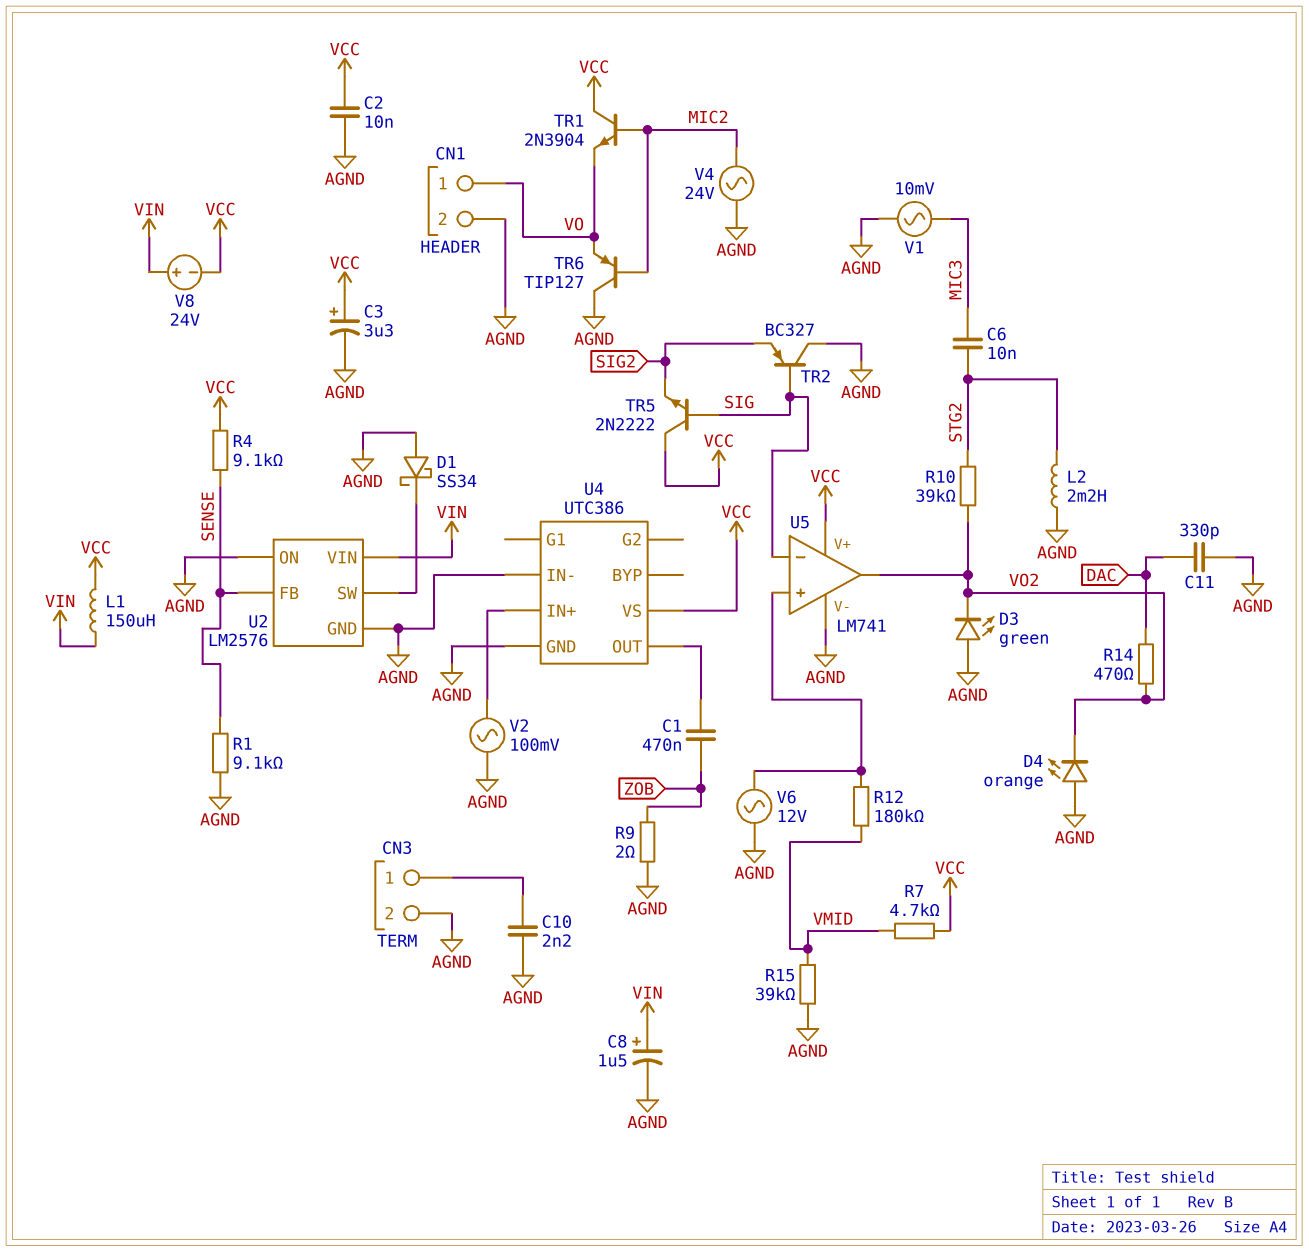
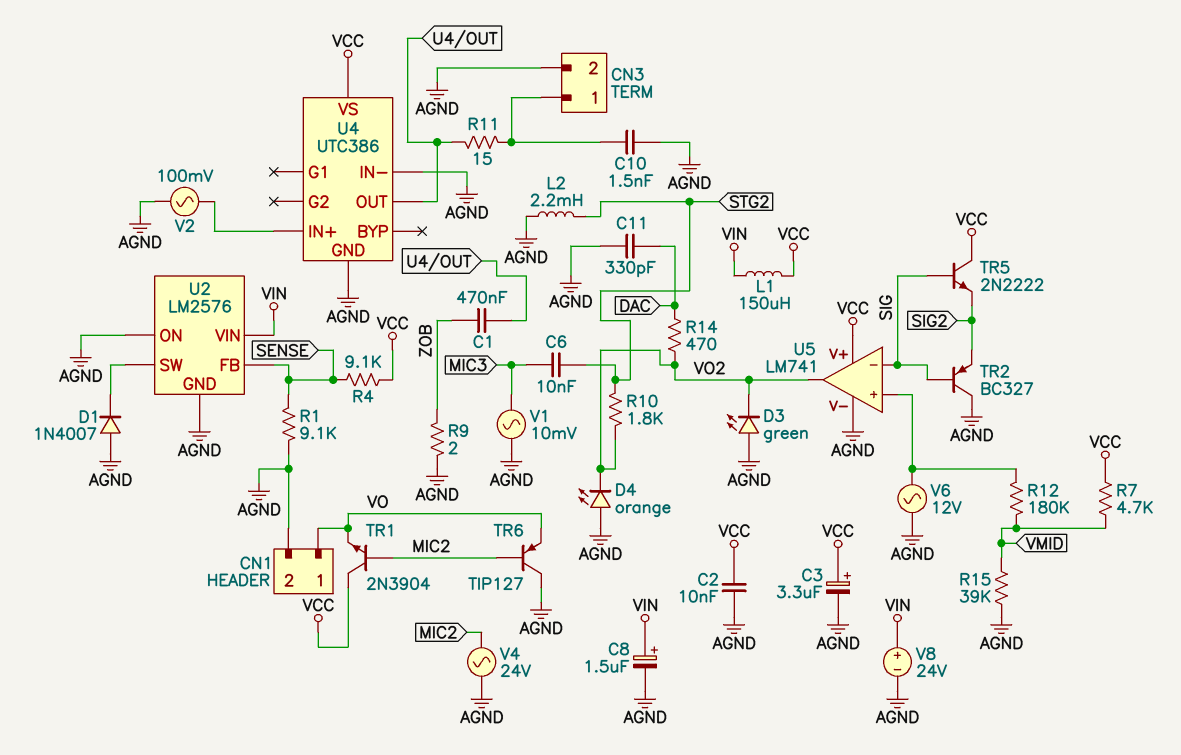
C10: 2.2nF (AGND, CN3/1) -> 1.5nF (AGND, CN3/1)
D1: schottky SS34 (A AGND, K U2/SW) -> diode 1N4007 (A AGND, K U2/SW)
R10: 39k (STG2, VO2) -> 1.8k (STG2, VO2)
R11: none -> 15 (CN3/1, U4/OUT)
V8: 24V (plus VIN, minus VCC) -> 24V (plus VIN, minus AGND)

